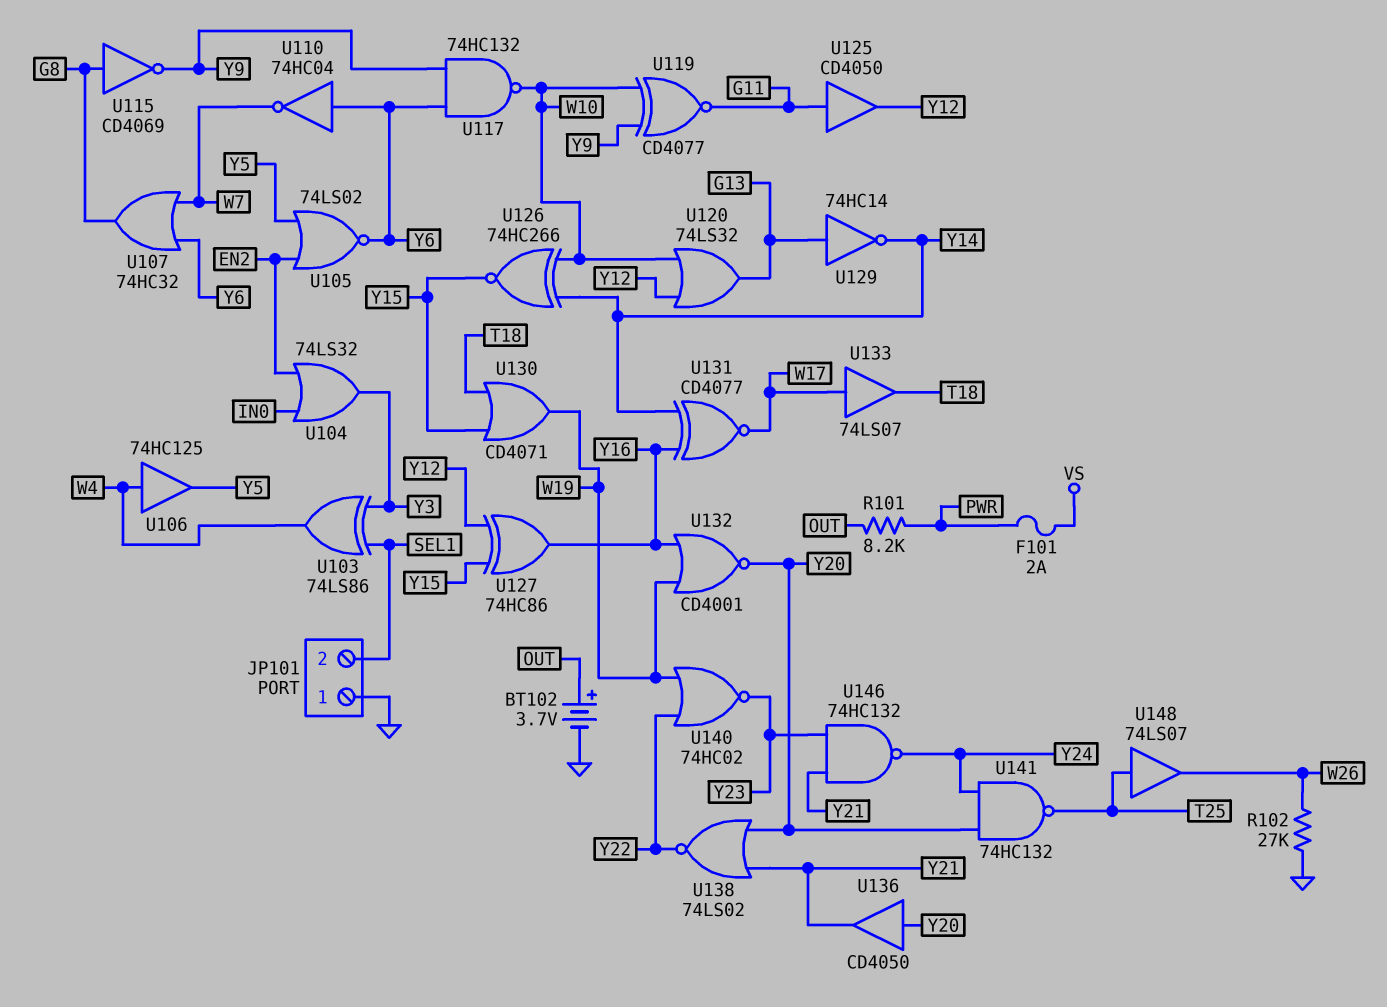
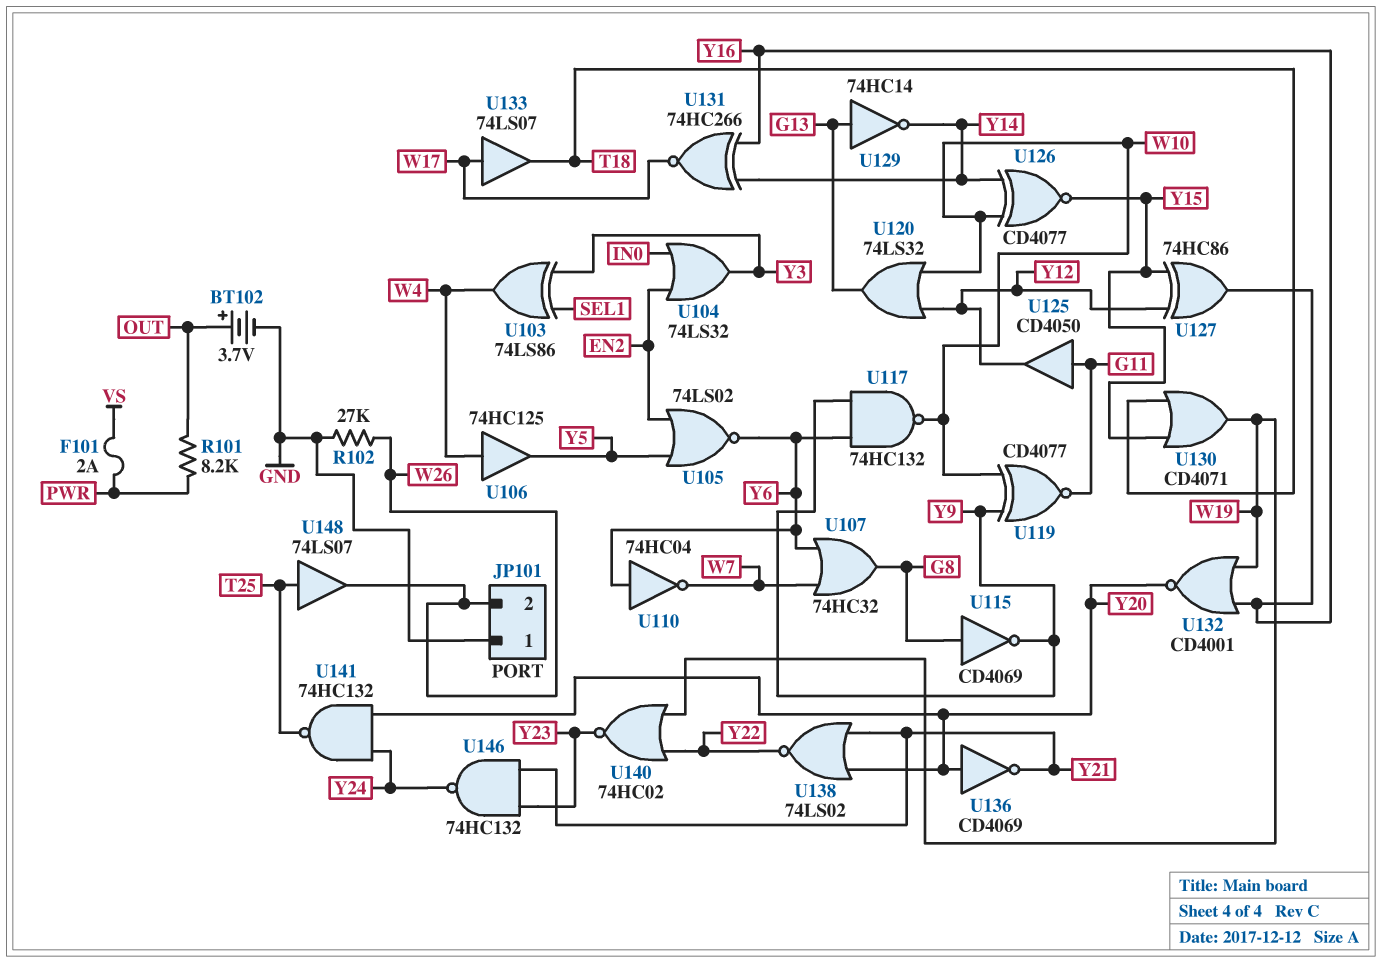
JP101 pin 2: SEL1 -> W26
U126: XNOR 74HC266 (in W10, in Y14, out Y15) -> XNOR CD4077 (in W10, in Y14, out Y15)
U131: XNOR CD4077 (in Y14, in Y16, out W17) -> XNOR 74HC266 (in Y14, in Y16, out W17)
U136: buffer CD4050 (in Y20, out Y21) -> NOT CD4069 (in Y20, out Y21)

